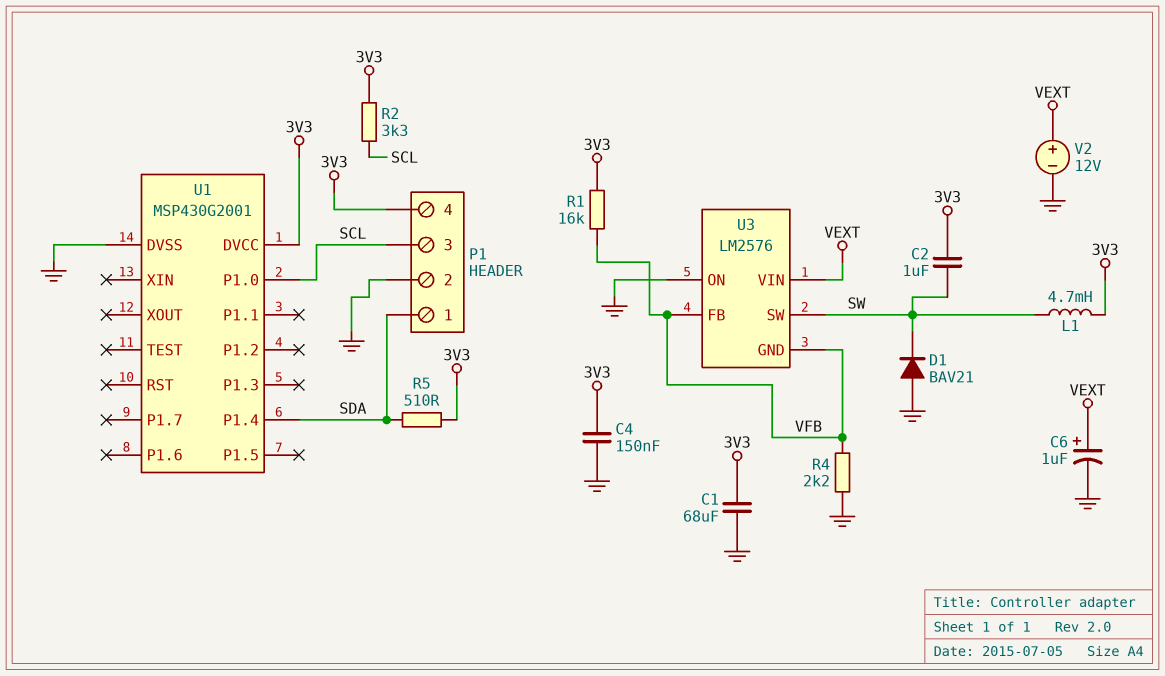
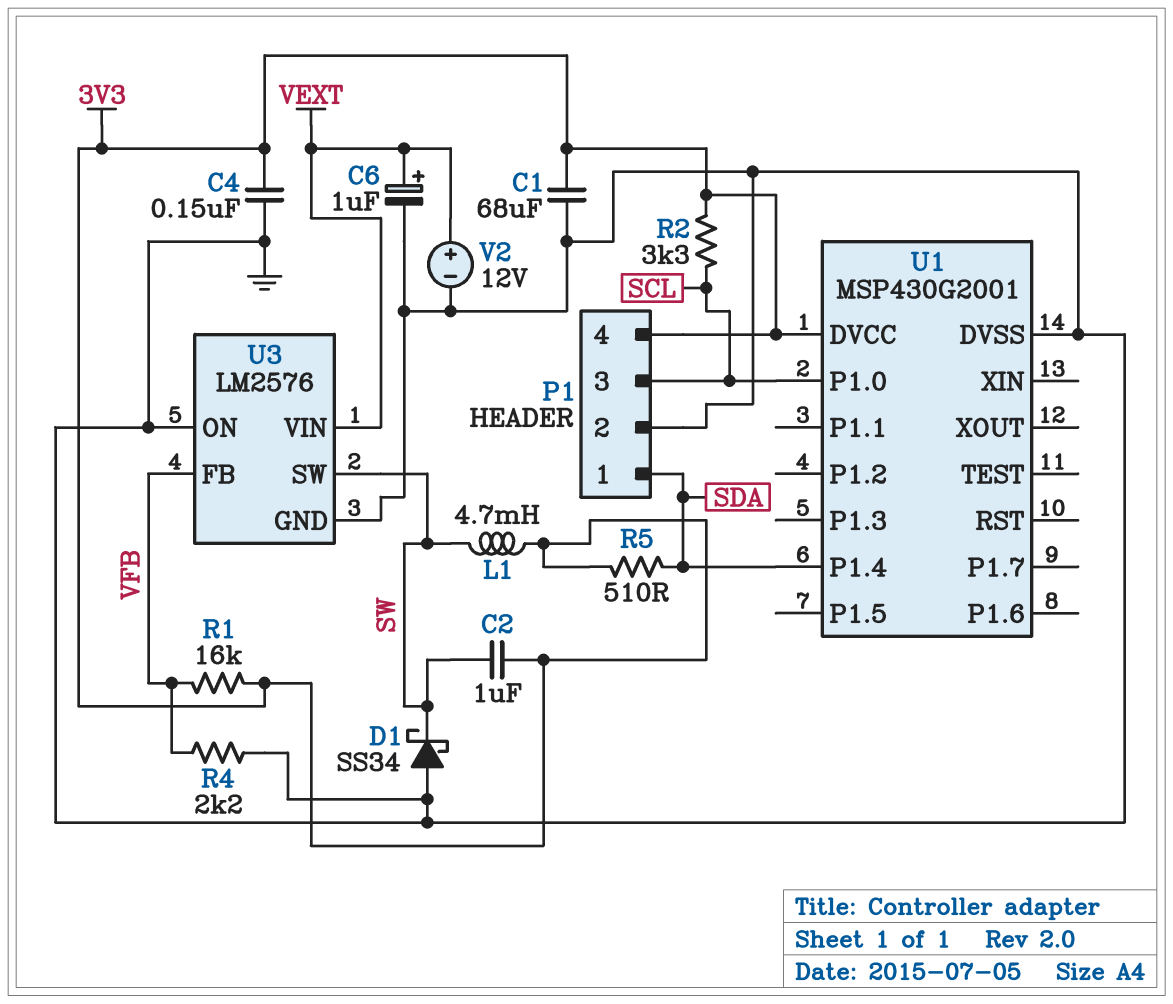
D1: diode BAV21 (A GND, K SW) -> schottky SS34 (A GND, K SW)
U3 pin GND: VFB -> GND

